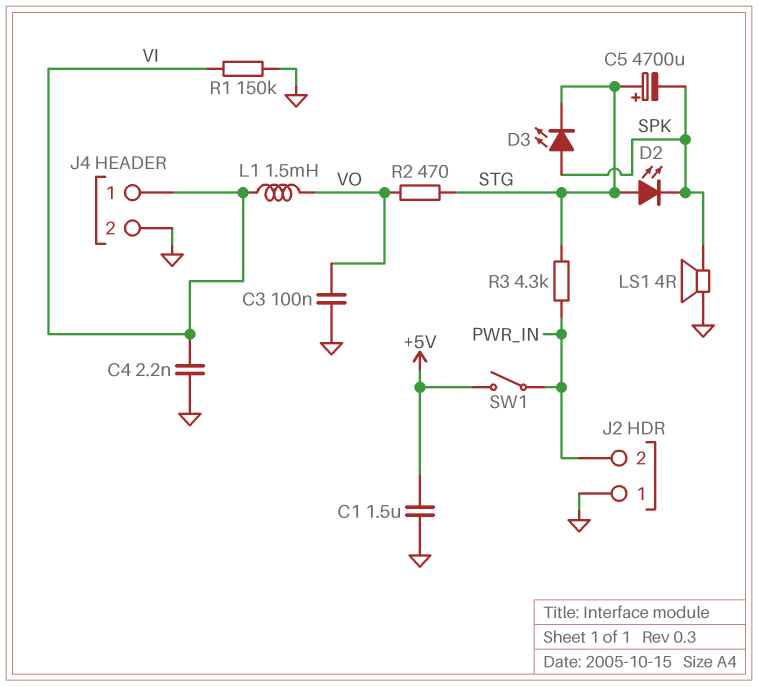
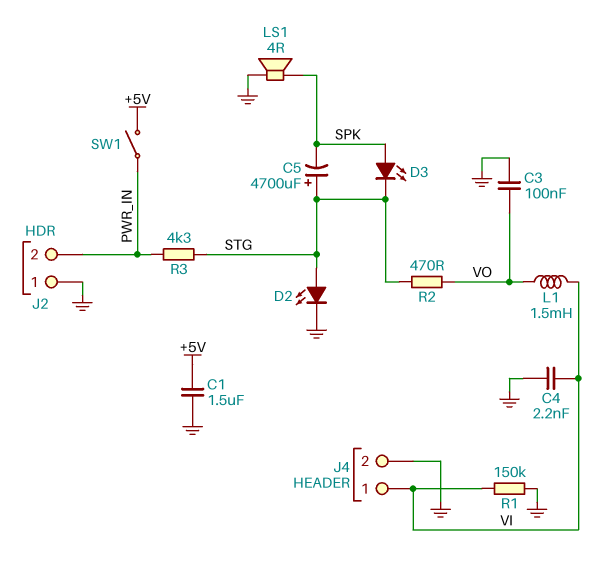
D2: LED (A STG, K SPK) -> LED (A STG, K GND)

